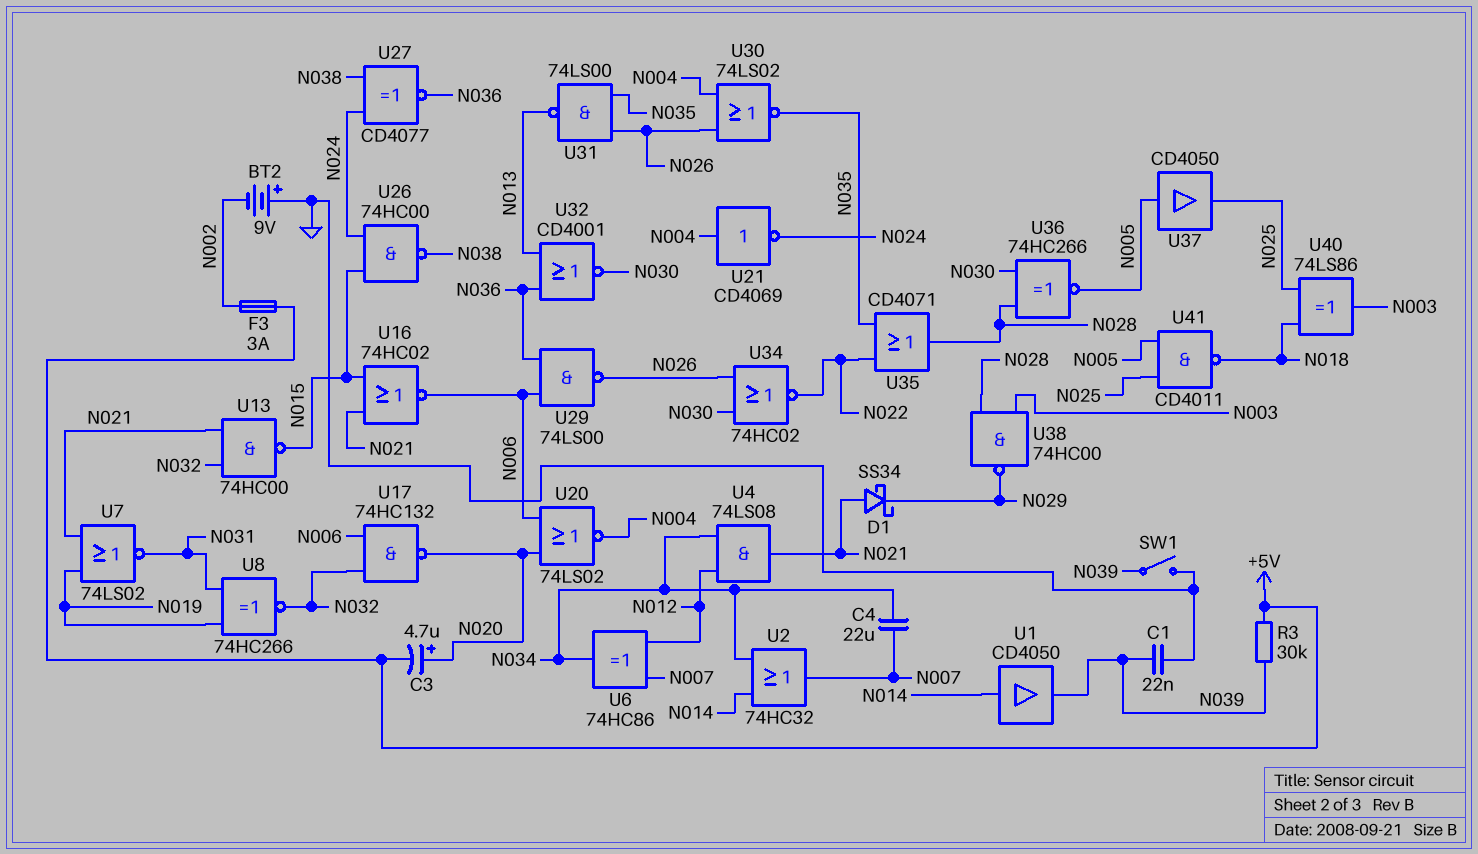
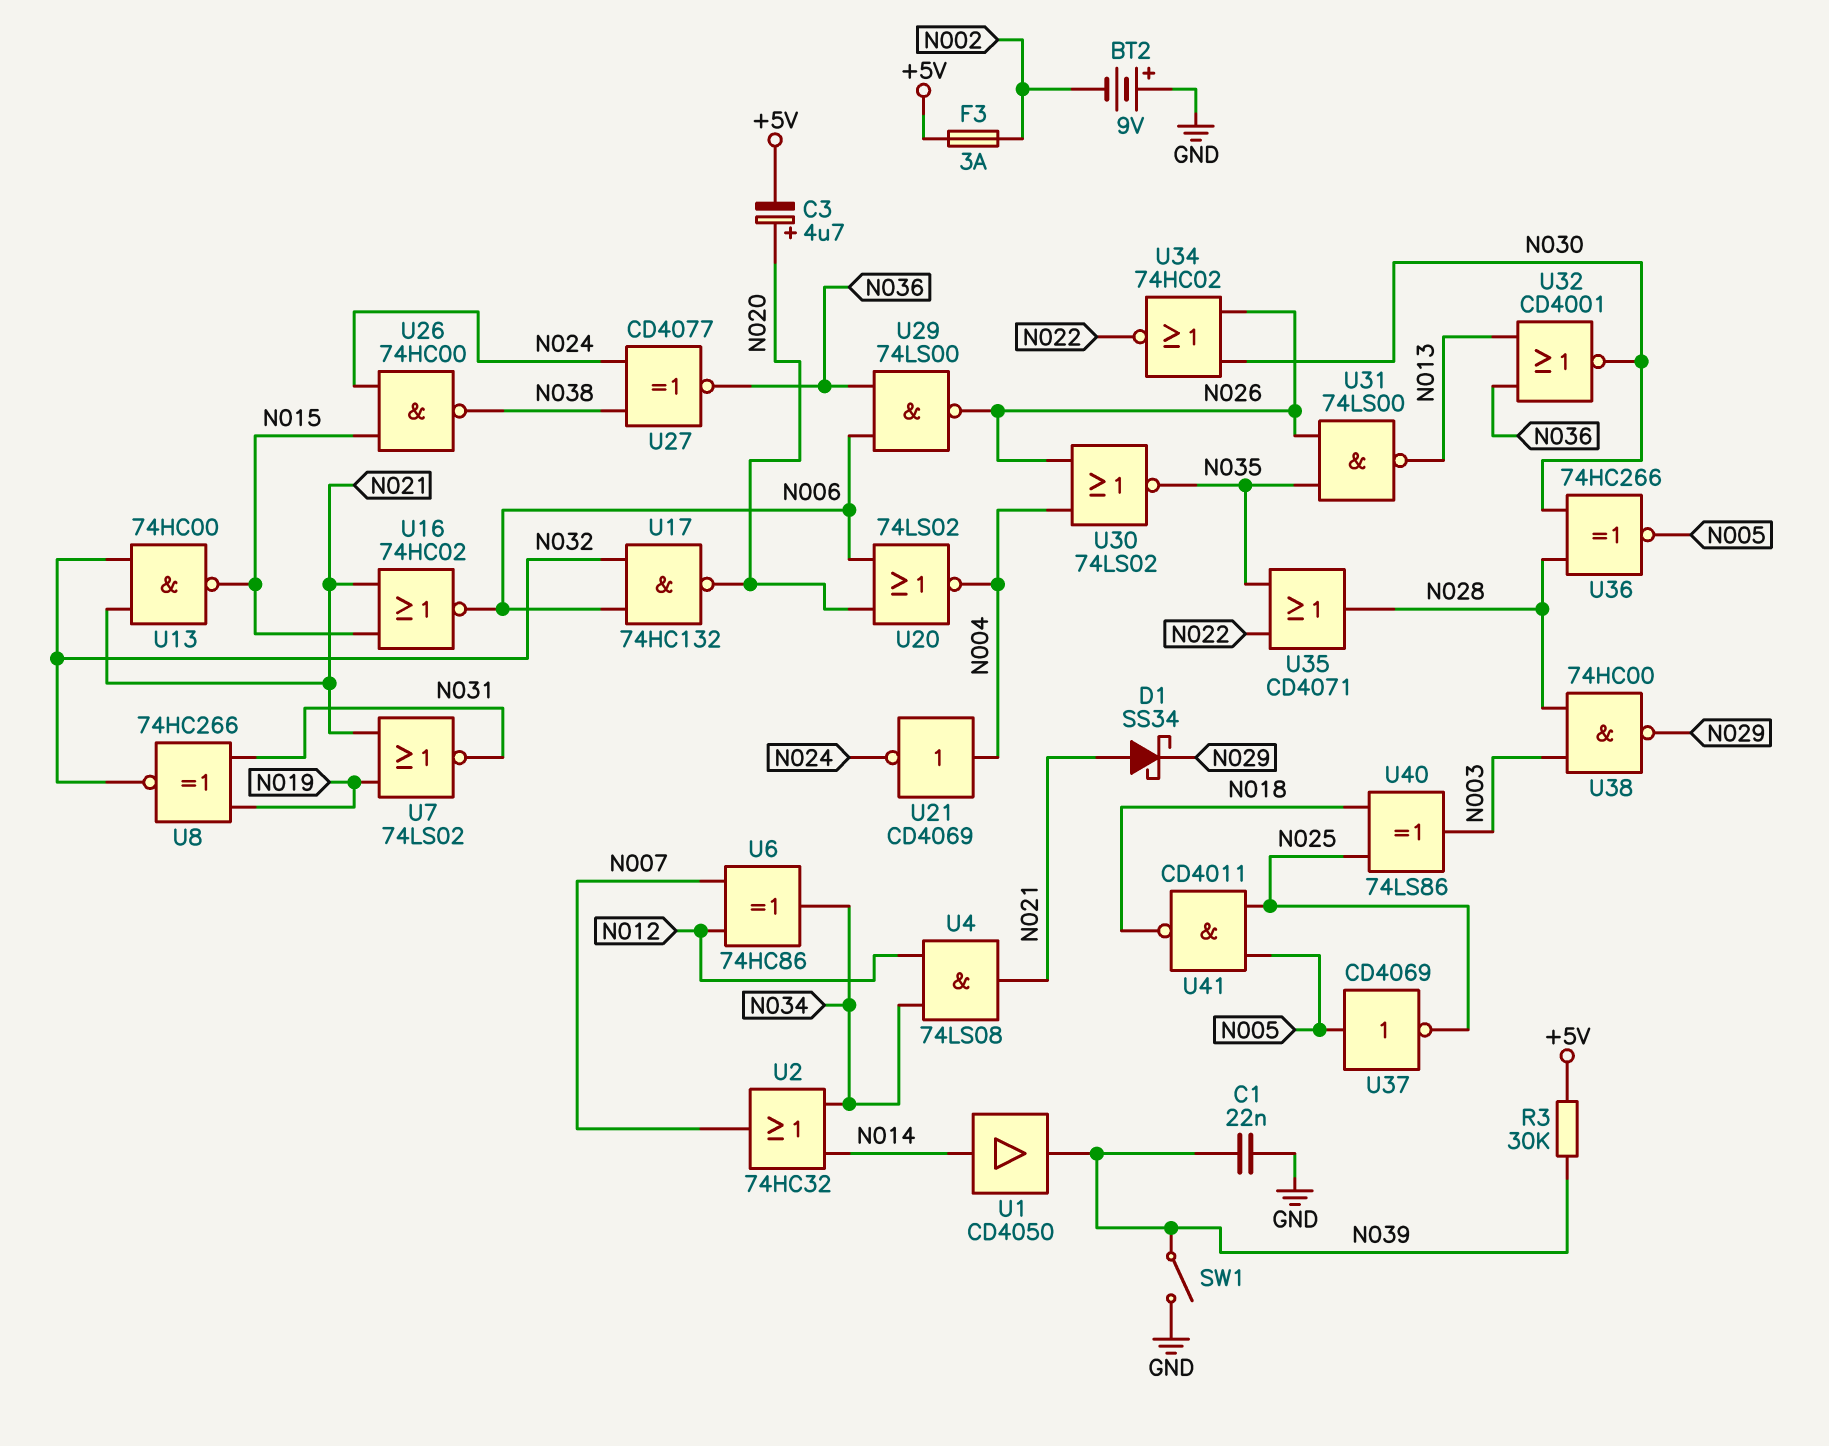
C4: 22uF (N007, N034) -> none
U37: buffer CD4050 (in N005, out N025) -> NOT CD4069 (in N005, out N025)

